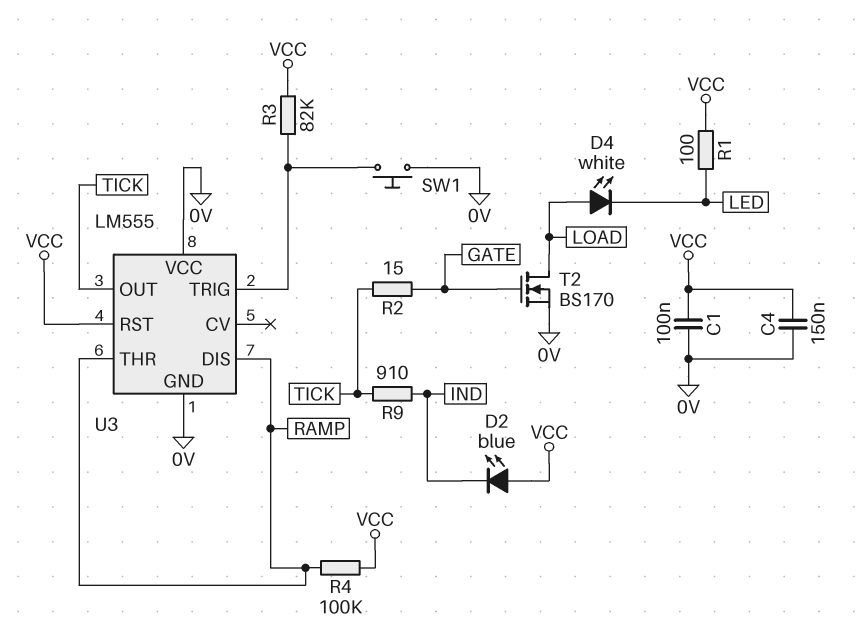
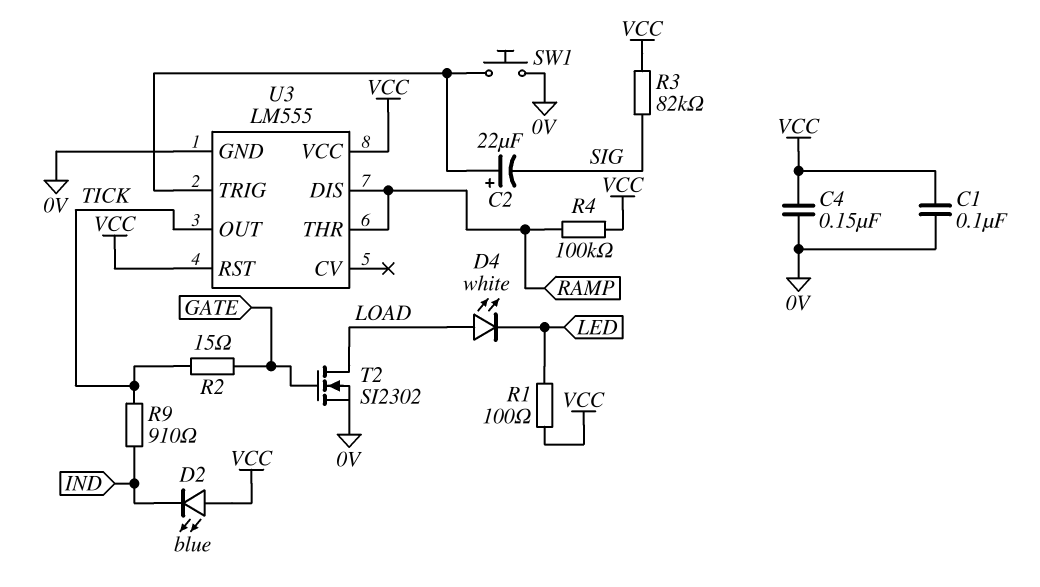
C2: none -> 22uF (plus U3/TRIG, minus SIG)
R3: 82k (U3/TRIG, VCC) -> 82k (SIG, VCC)
T2: NMOS BS170 (G GATE, D LOAD, S 0V) -> NMOS SI2302 (G GATE, D LOAD, S 0V)
U3 pin VCC: 0V -> VCC

